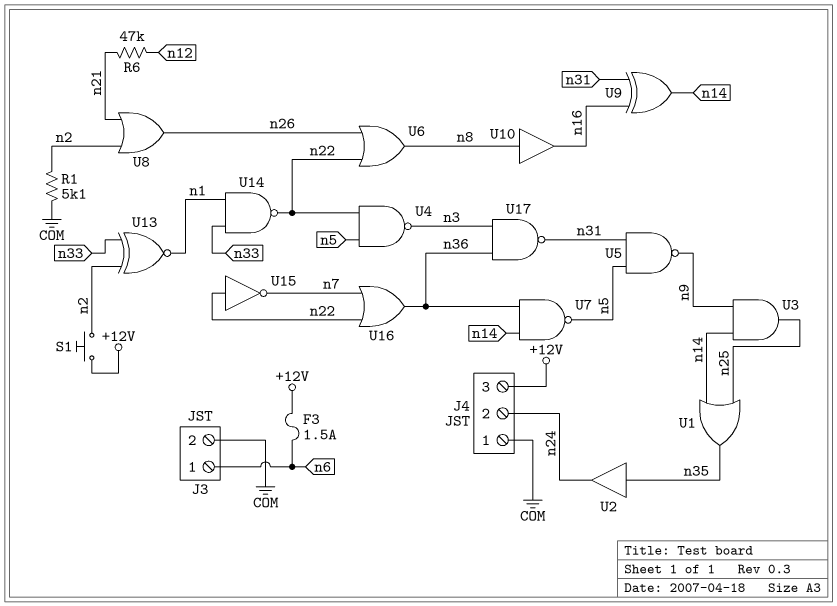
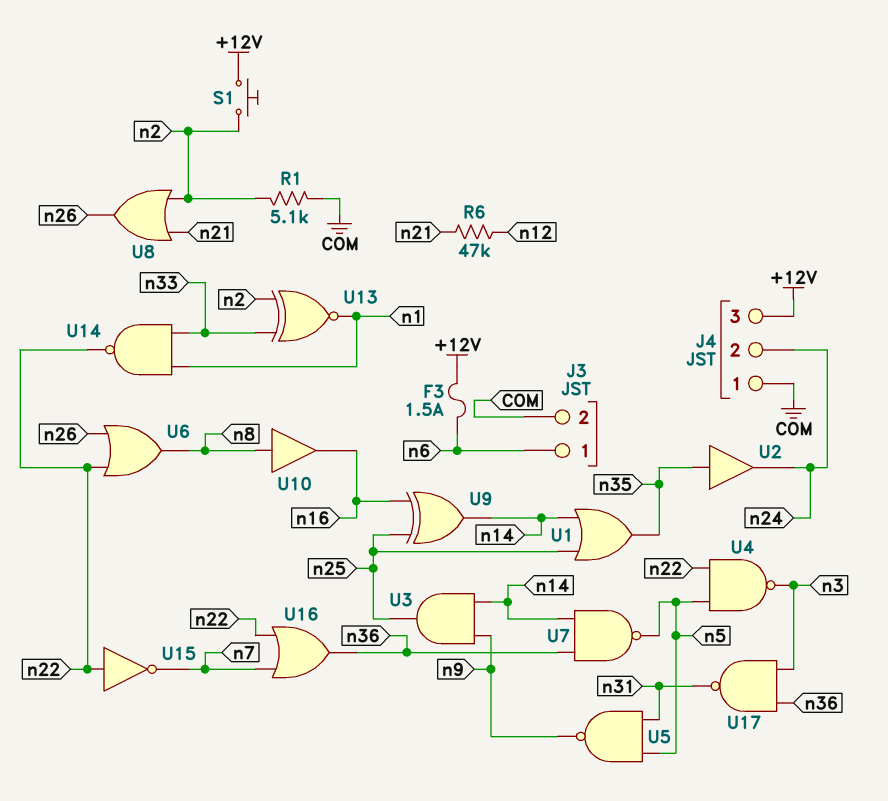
U9: XOR (in n16, in n31, out n14) -> XOR (in n16, in n25, out n14)

